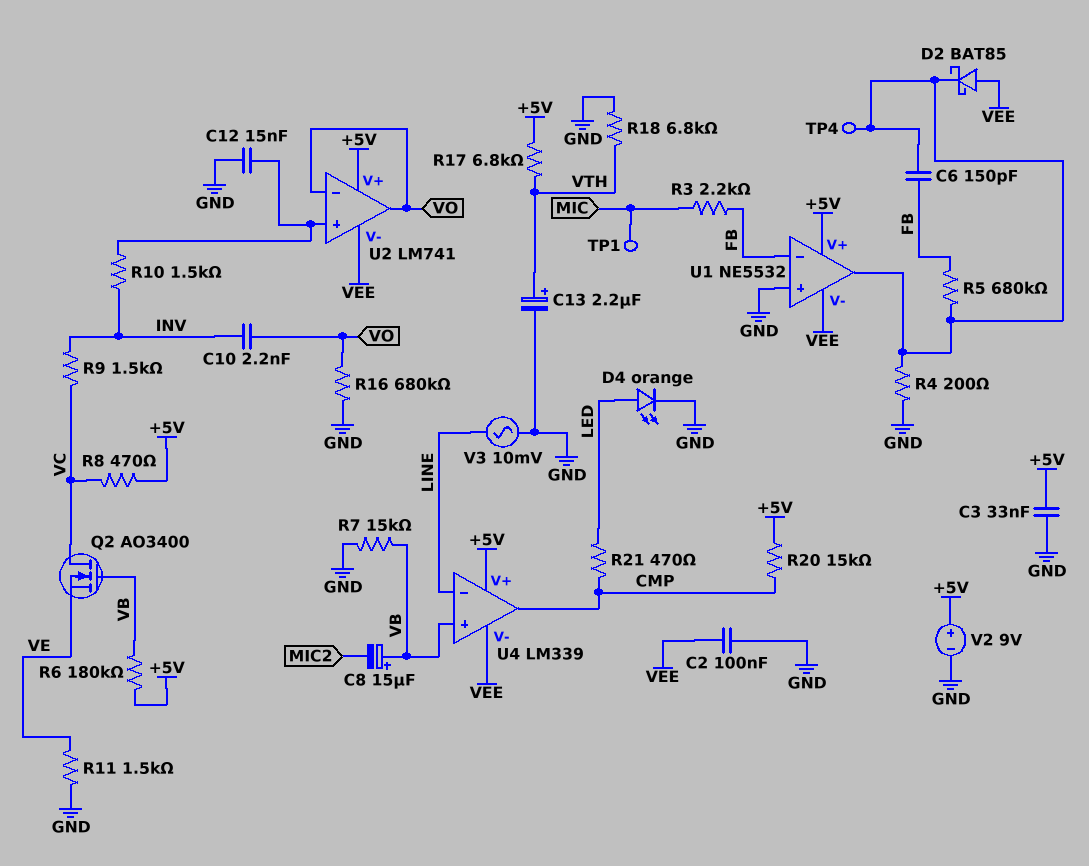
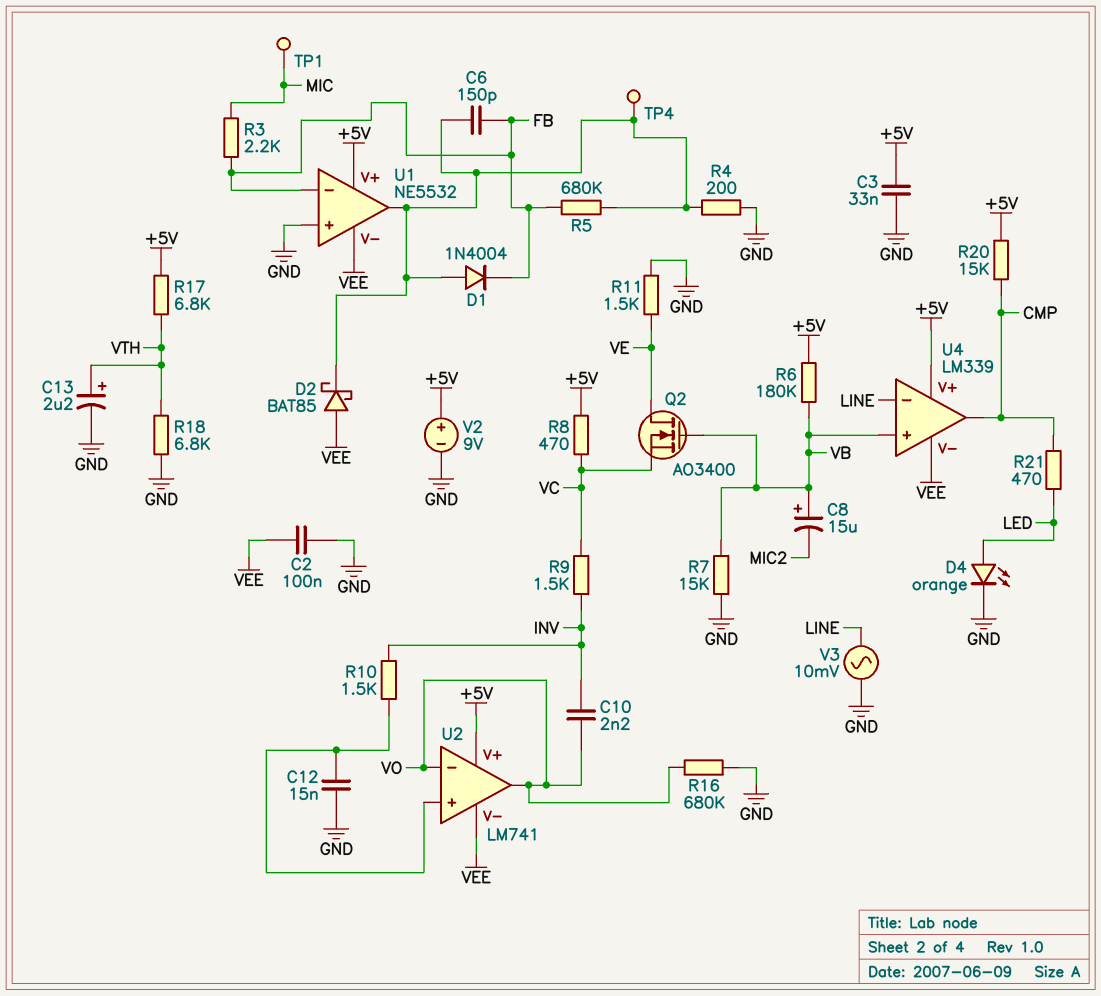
D1: none -> diode 1N4004 (A U1/out, K FB)
Q2: NMOS AO3400 (G VB, D VC, S VE) -> NMOS AO3400 (G VB, D VE, S VC)

